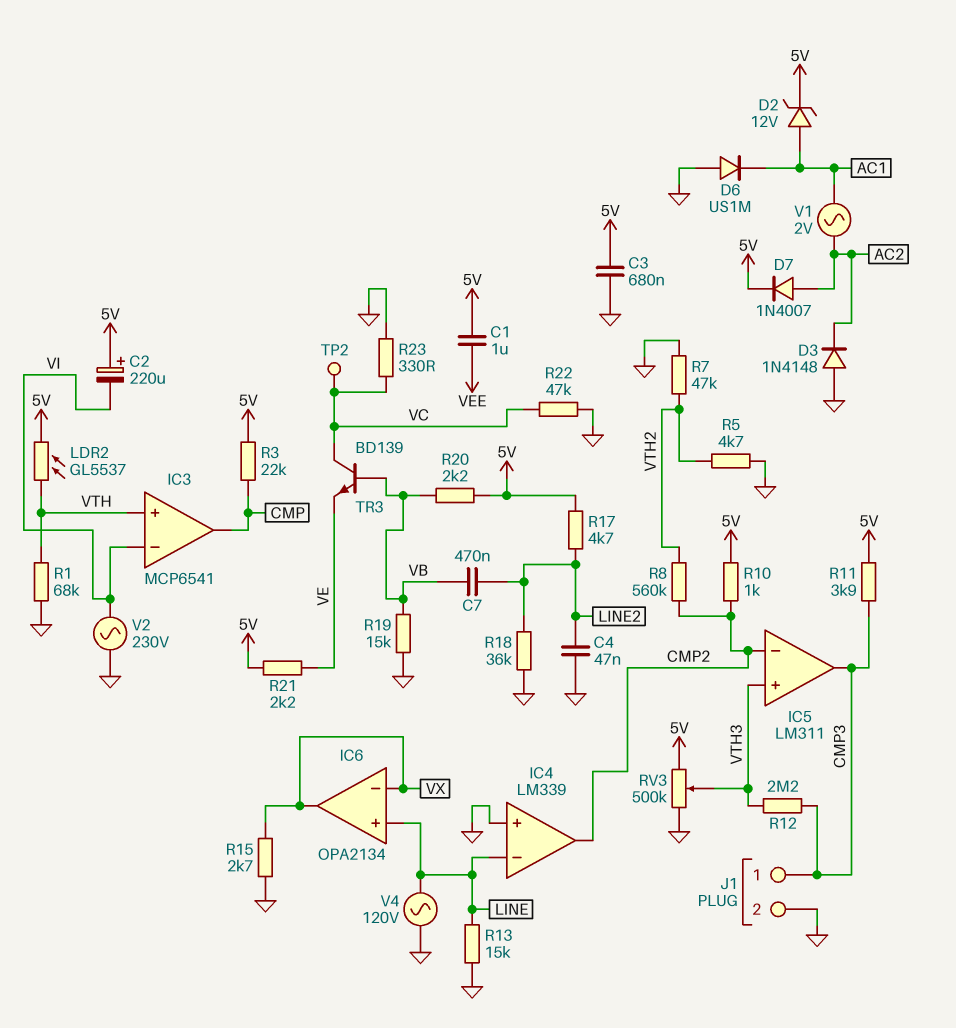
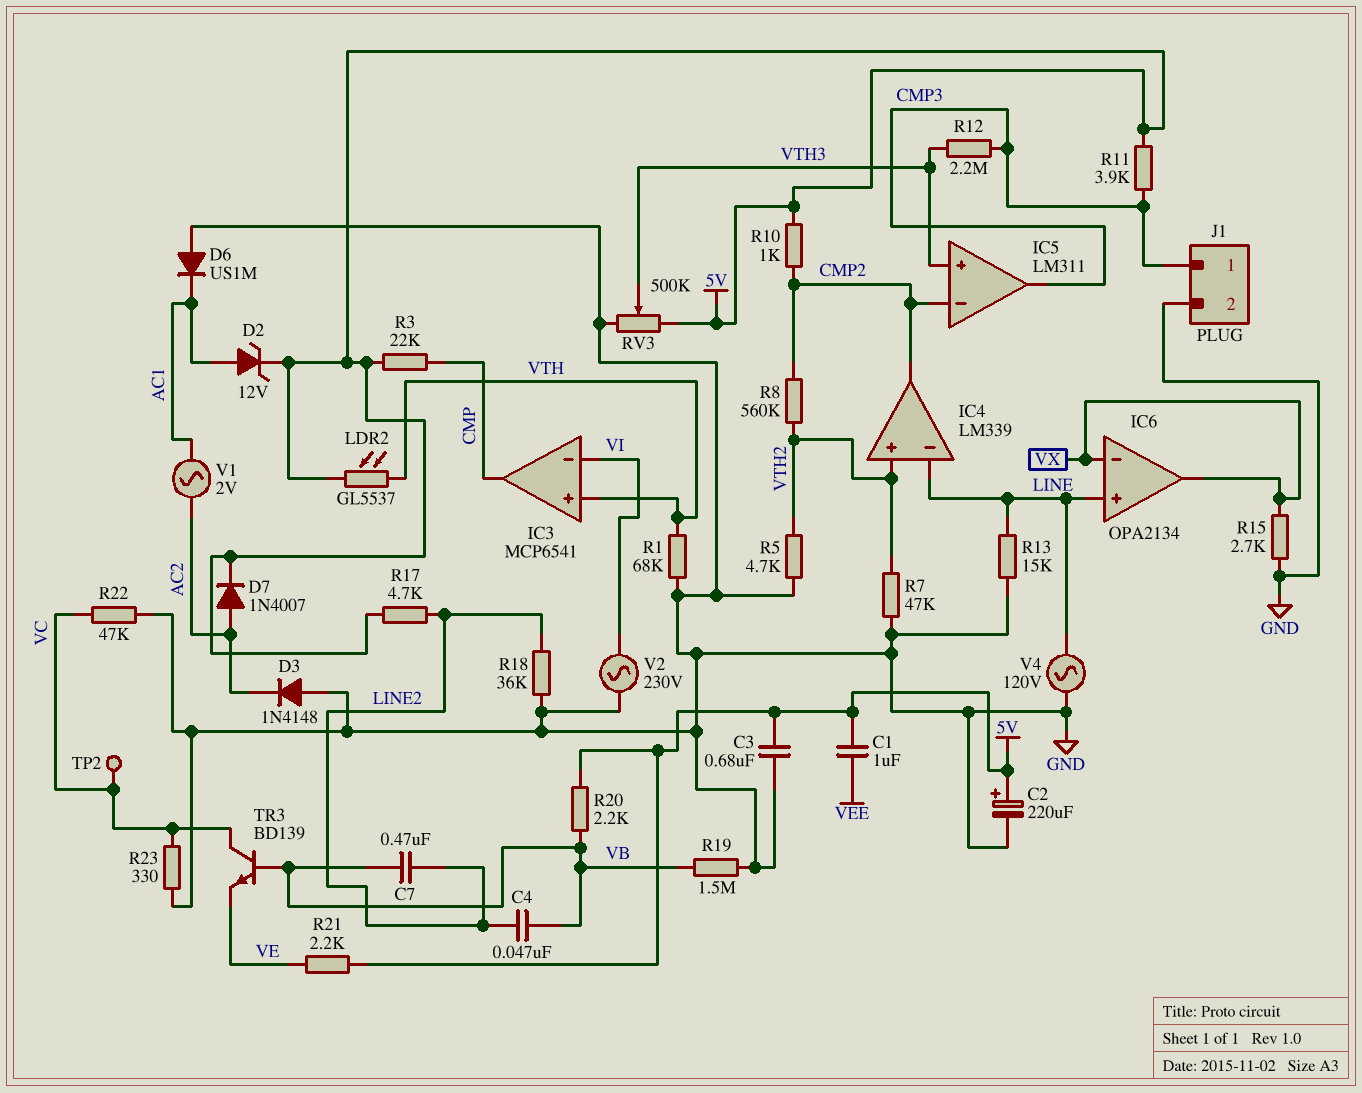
C2: 220uF (plus 5V, minus VI) -> 220uF (plus 5V, minus GND)
C4: 47nF (GND, LINE2) -> 47nF (LINE2, VB)
IC4 pin in+: GND -> VTH2
R19: 15k (GND, VB) -> 1.5M (GND, VB)

